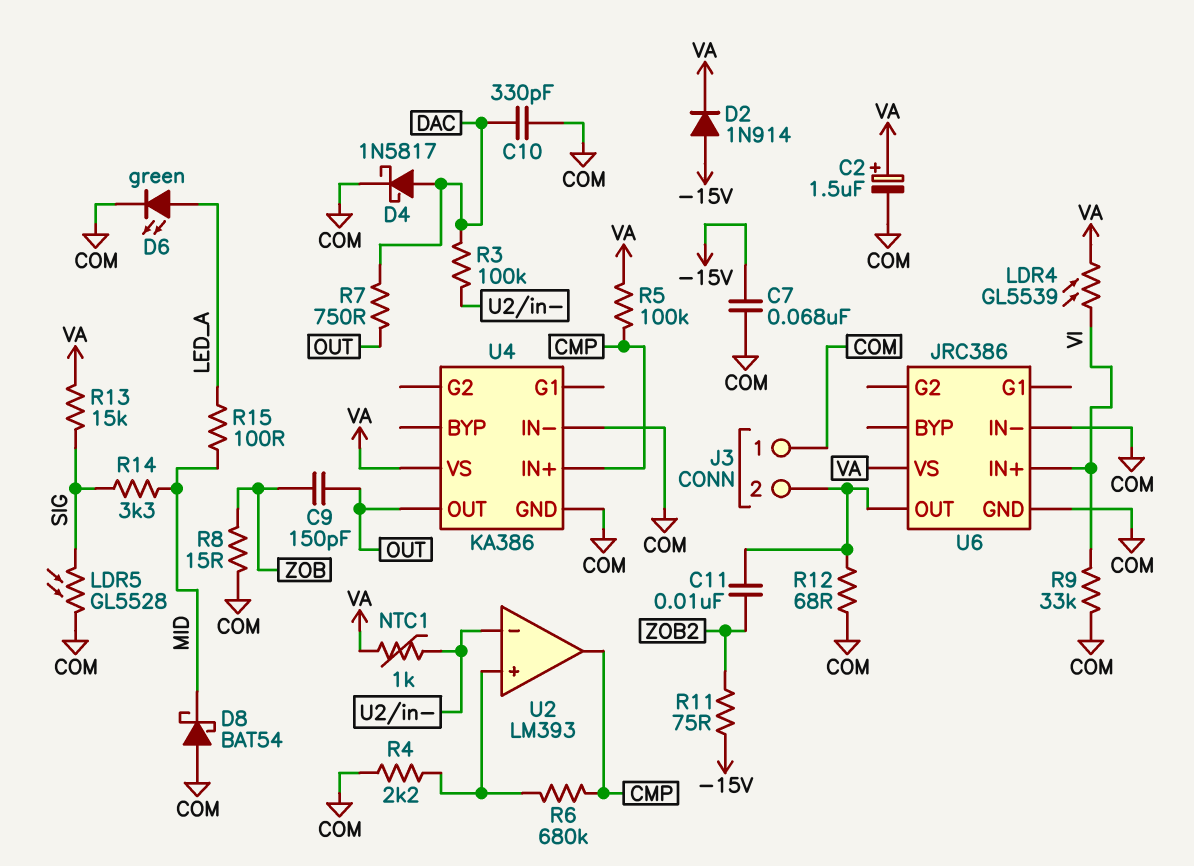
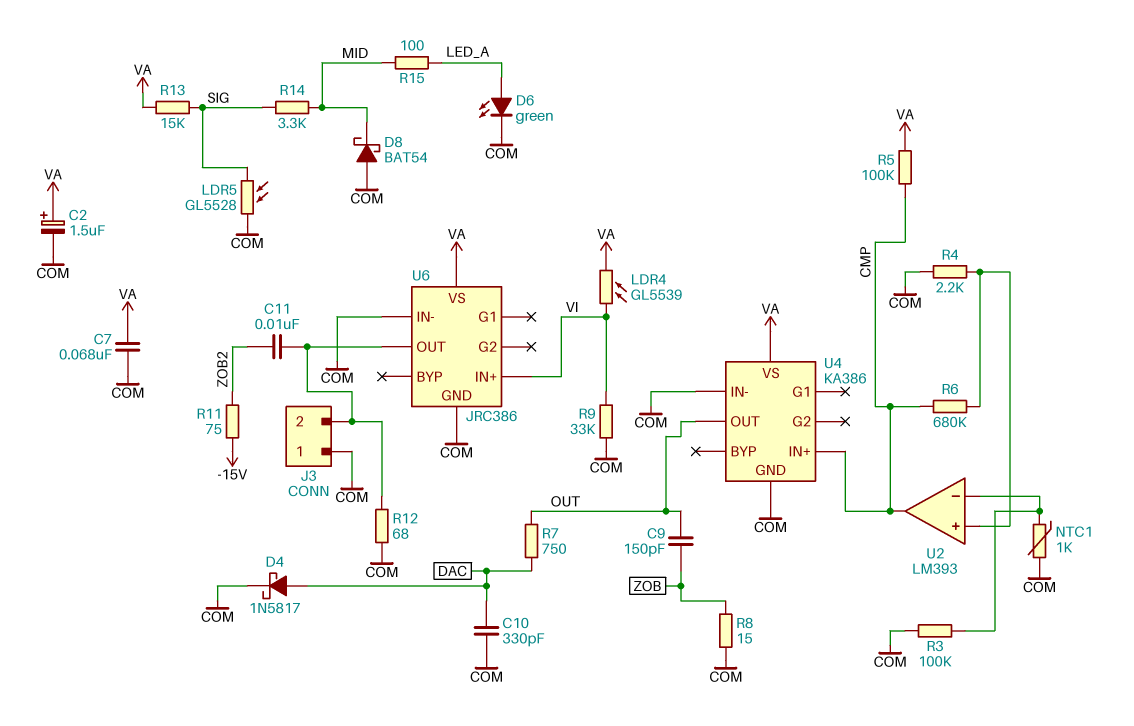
C7: 68nF (-15V, COM) -> 68nF (COM, VA)
D2: diode 1N914 (A -15V, K VA) -> none
NTC1: 1k (U2/in-, VA) -> 1k (COM, U2/in-)
R3: 100k (DAC, U2/in-) -> 100k (COM, U2/in-)

